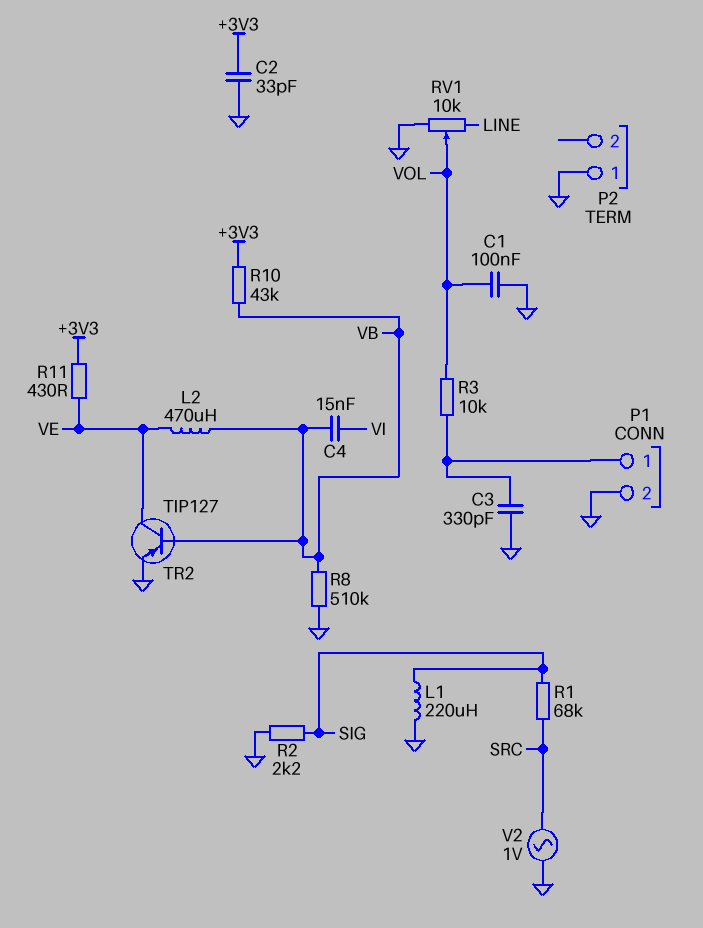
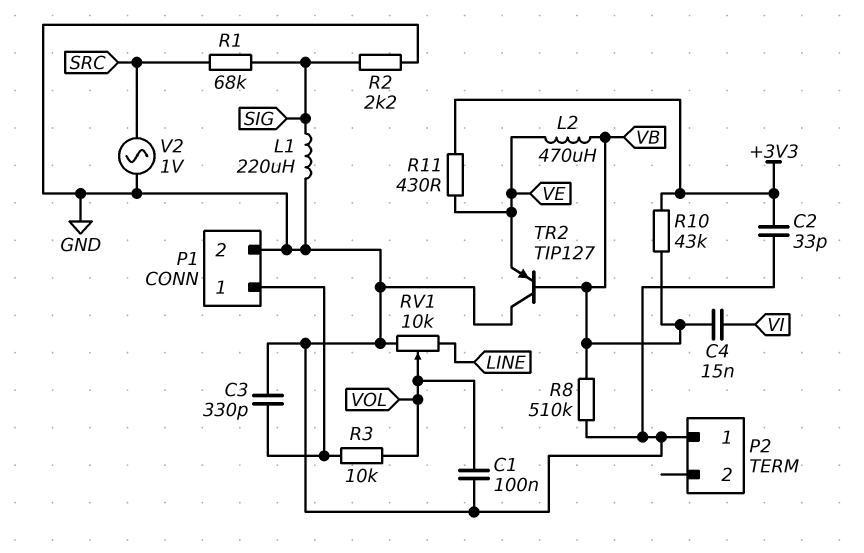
TR2: PNP TIP127 (B VB, C VE, E GND) -> PNP TIP127 (B VB, C GND, E VE)

